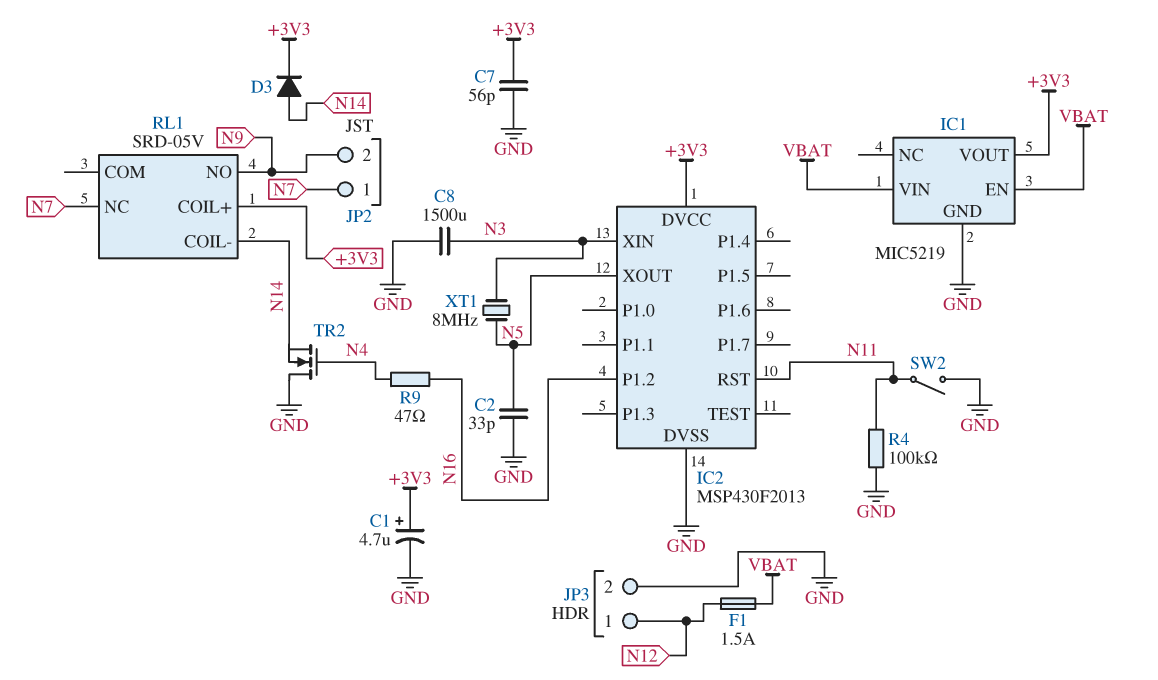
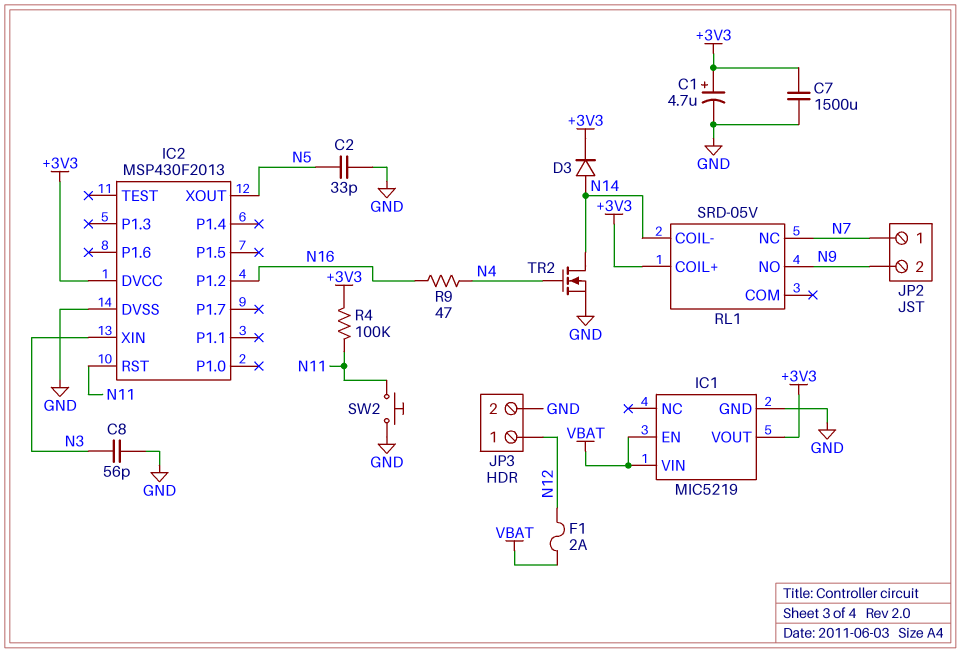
C7: 56pF (+3V3, GND) -> 1500uF (+3V3, GND)
C8: 1500uF (GND, N3) -> 56pF (GND, N3)
F1: 1.5A (N12, VBAT) -> 2A (N12, VBAT)
R4: 100k (GND, N11) -> 100k (+3V3, N11)
SW2: switch (GND, N11) -> button (GND, N11)
TR2: NMOS (G N4, D GND, S N14) -> NMOS (G N4, D N14, S GND)
XT1: 8MHz (N3, N5) -> none

